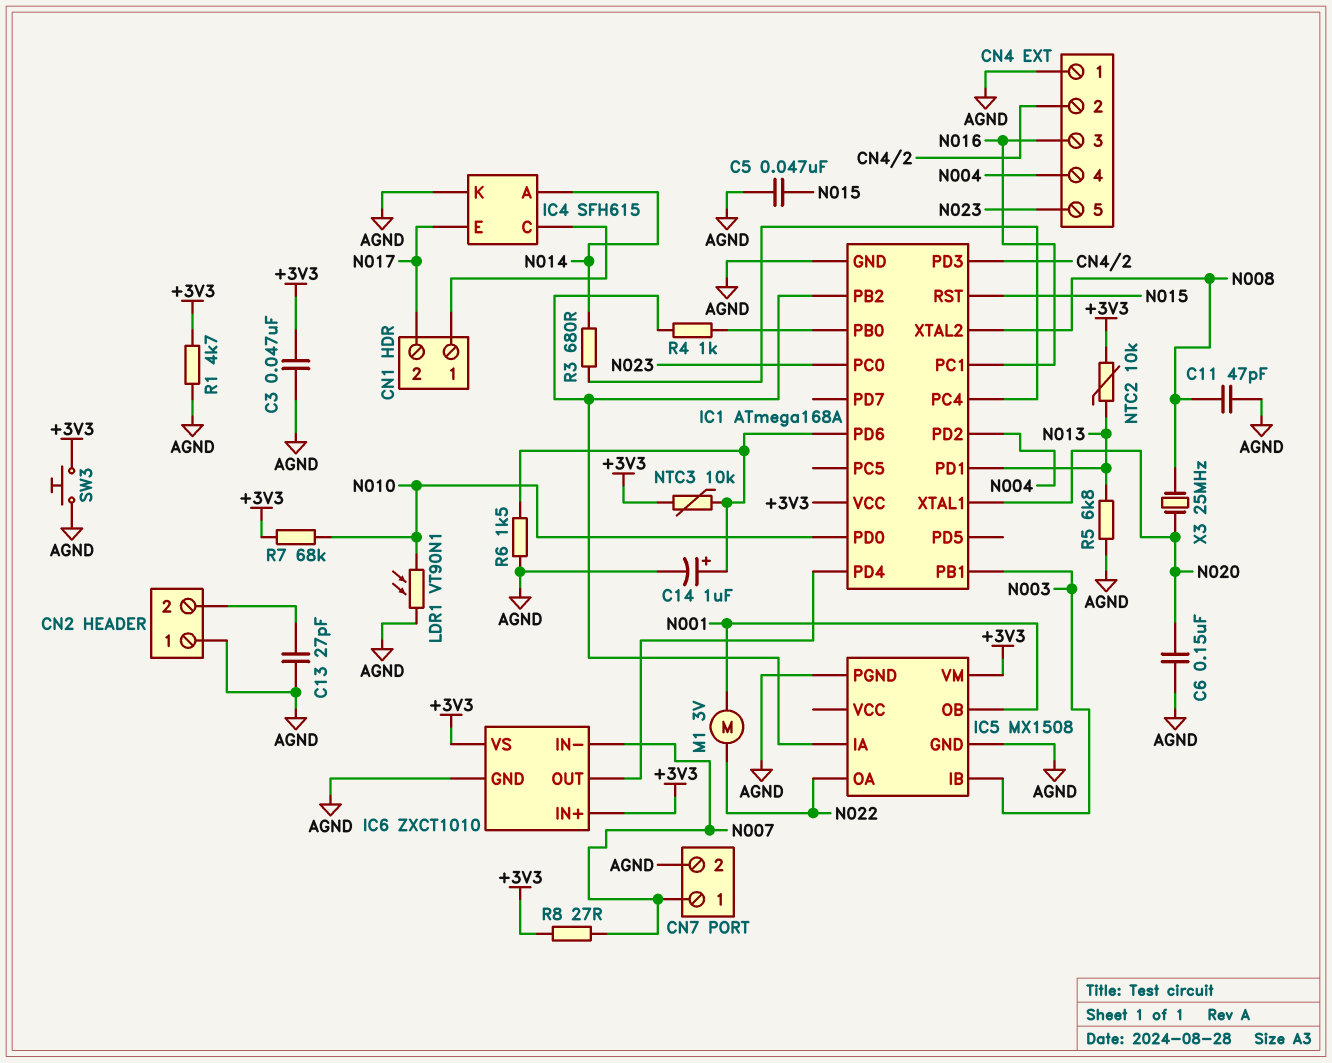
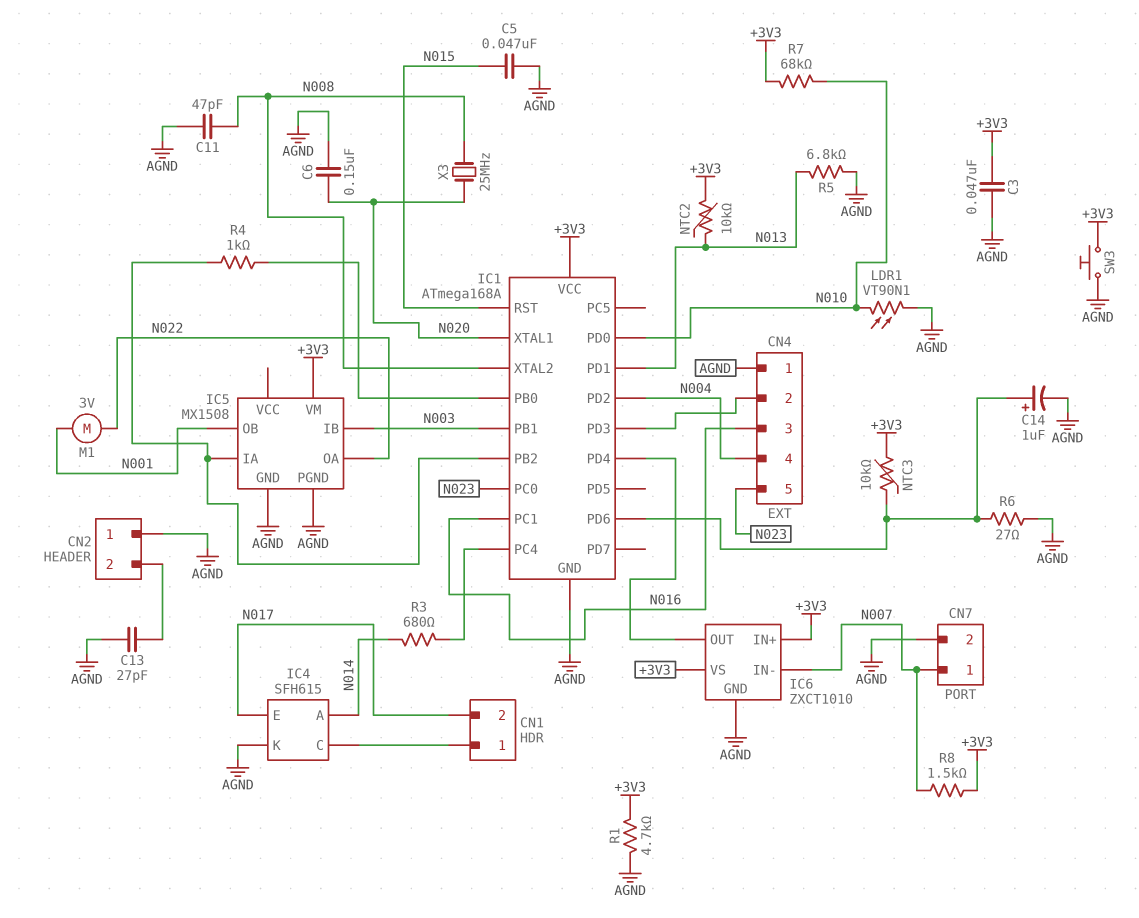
R6: 1.5k (AGND, IC1/PD6) -> 27 (AGND, IC1/PD6)
R8: 27 (+3V3, N007) -> 1.5k (+3V3, N007)

